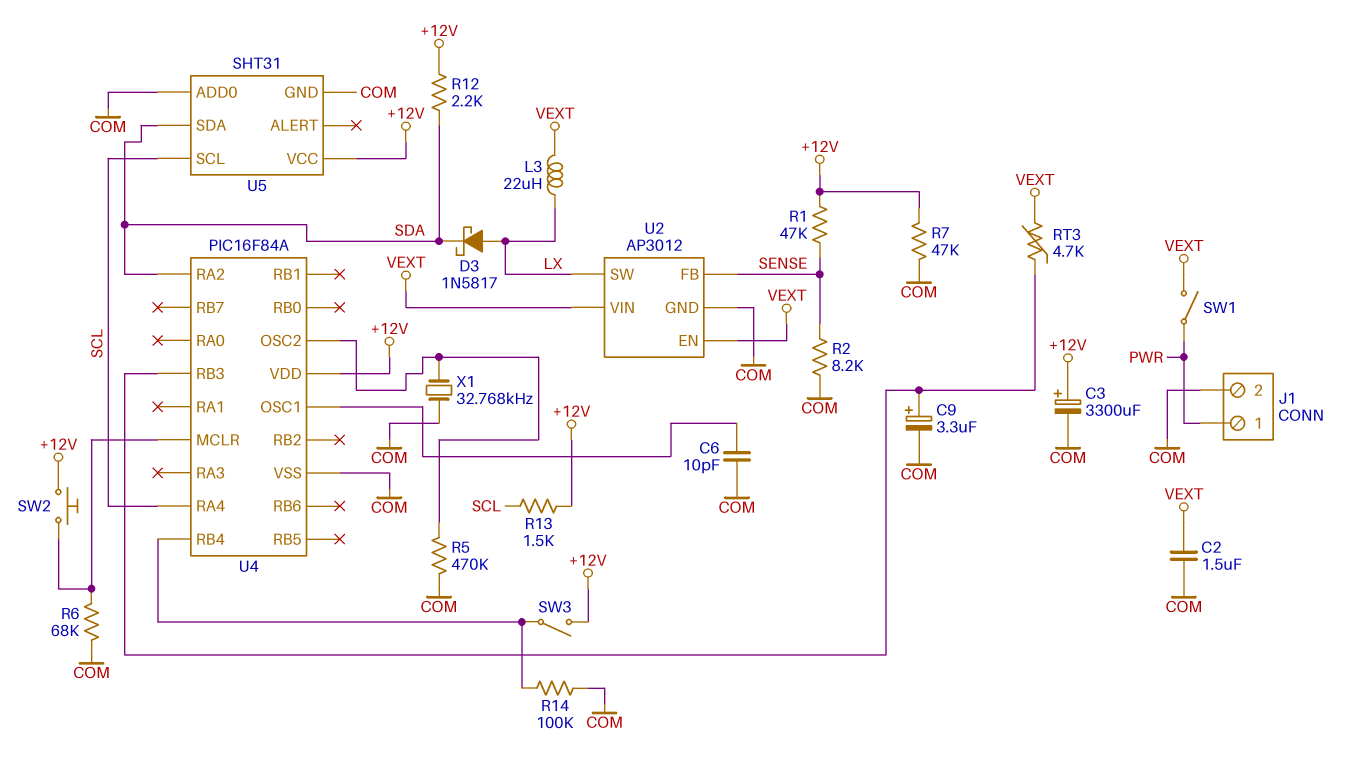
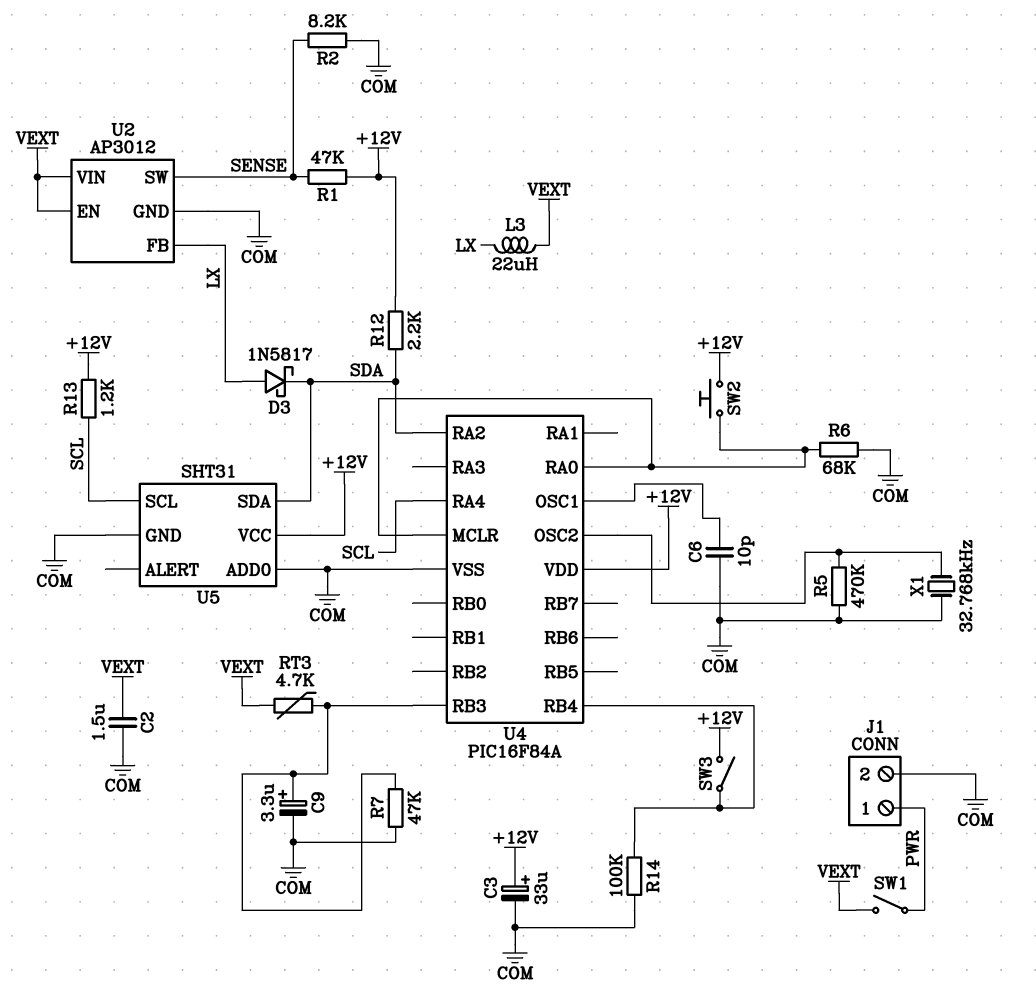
C3: 3300uF (plus +12V, minus COM) -> 33uF (plus +12V, minus COM)
R7: 47k (+12V, COM) -> 47k (COM, U4/RB3)
R13: 1.5k (+12V, SCL) -> 1.2k (+12V, SCL)
U2 pin FB: SENSE -> LX
U2 pin SW: LX -> SENSE
U4 pin RA0: none -> U4/MCLR

